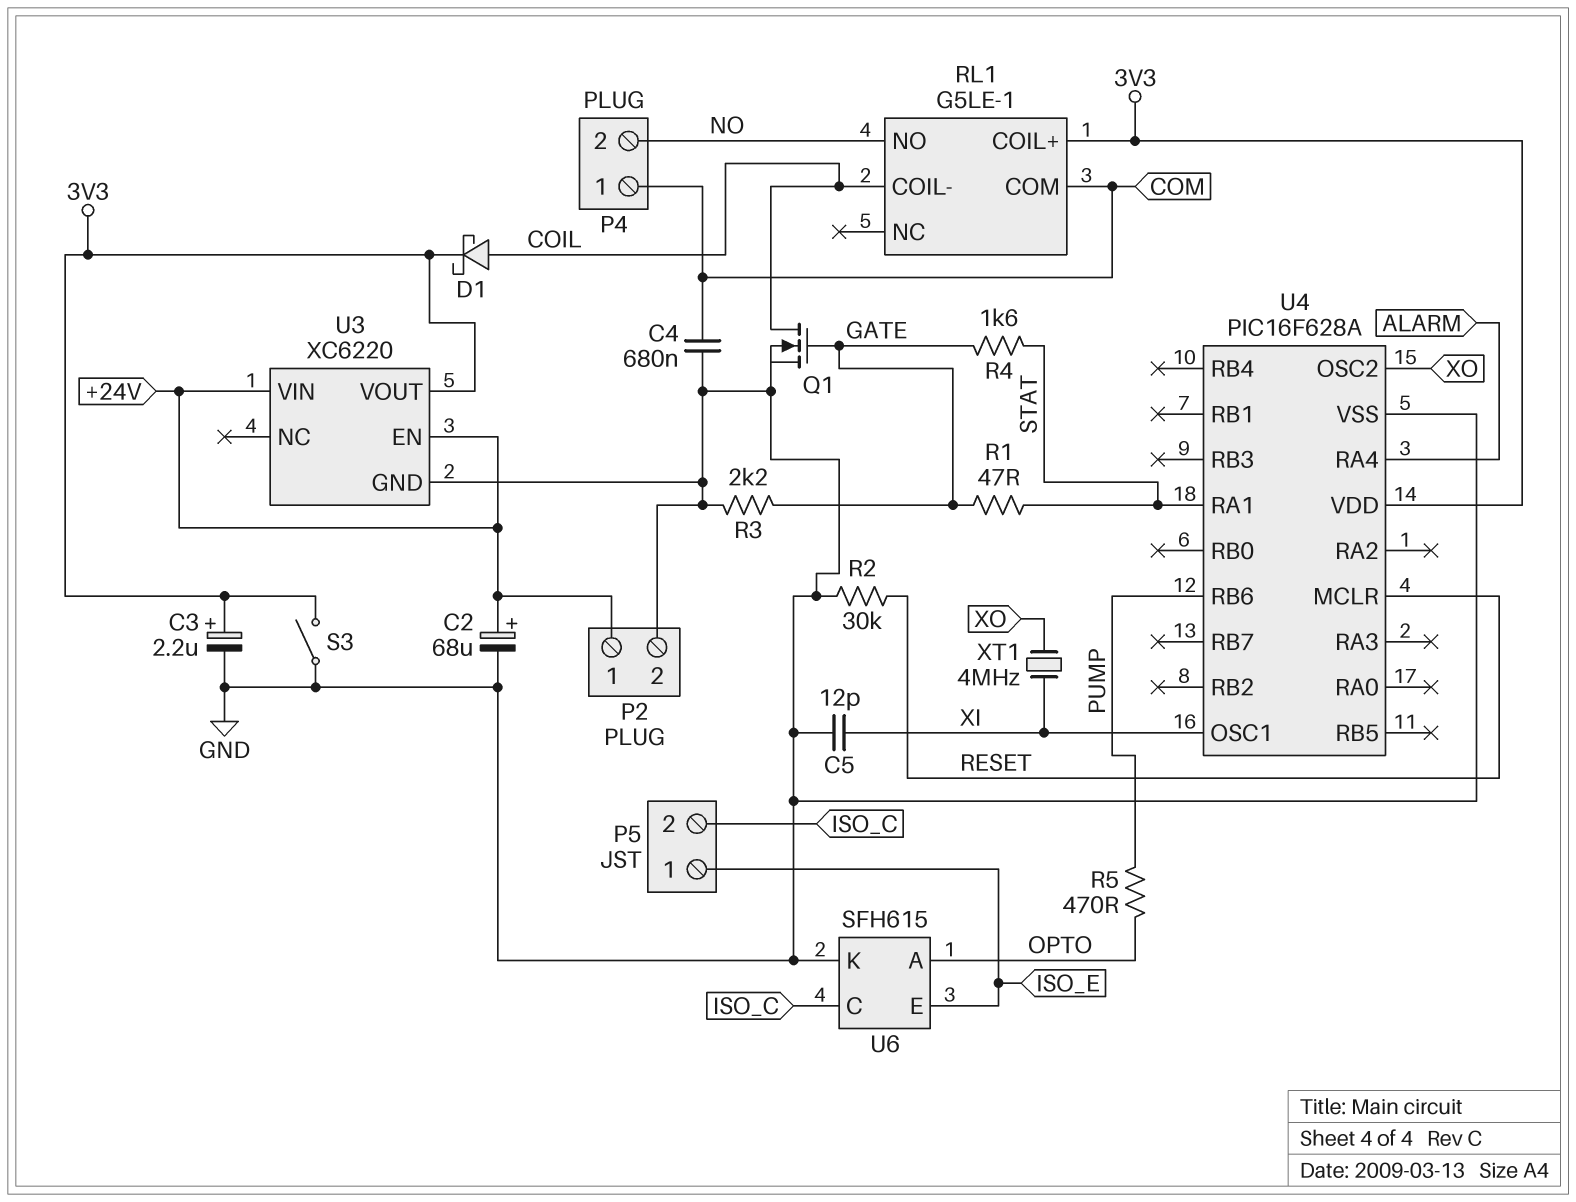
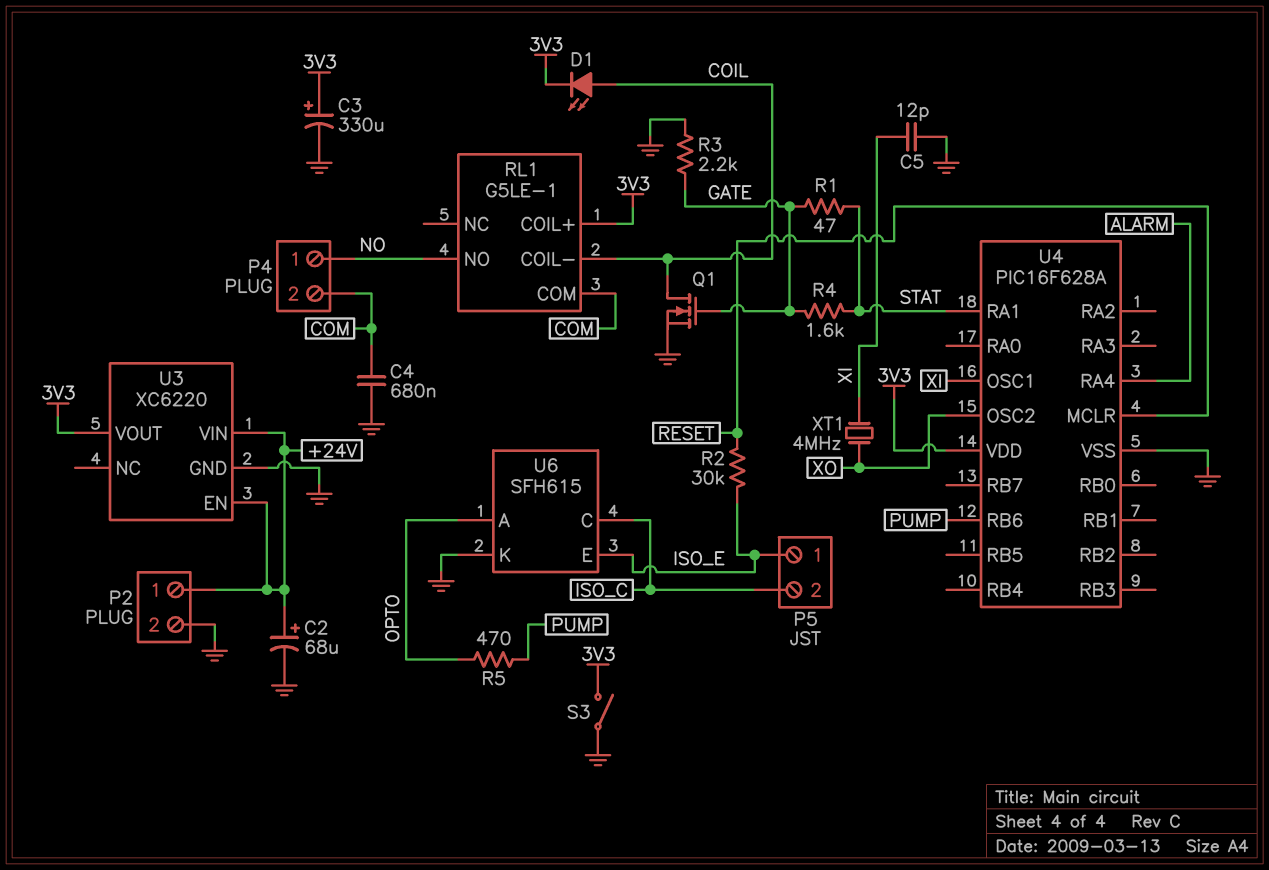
C3: 2.2uF (plus 3V3, minus GND) -> 330uF (plus 3V3, minus GND)
D1: schottky (A COIL, K 3V3) -> LED (A COIL, K 3V3)
P4 pin 1: COM -> NO
P4 pin 2: NO -> COM
R2: 30k (GND, RESET) -> 30k (ISO_E, RESET)

